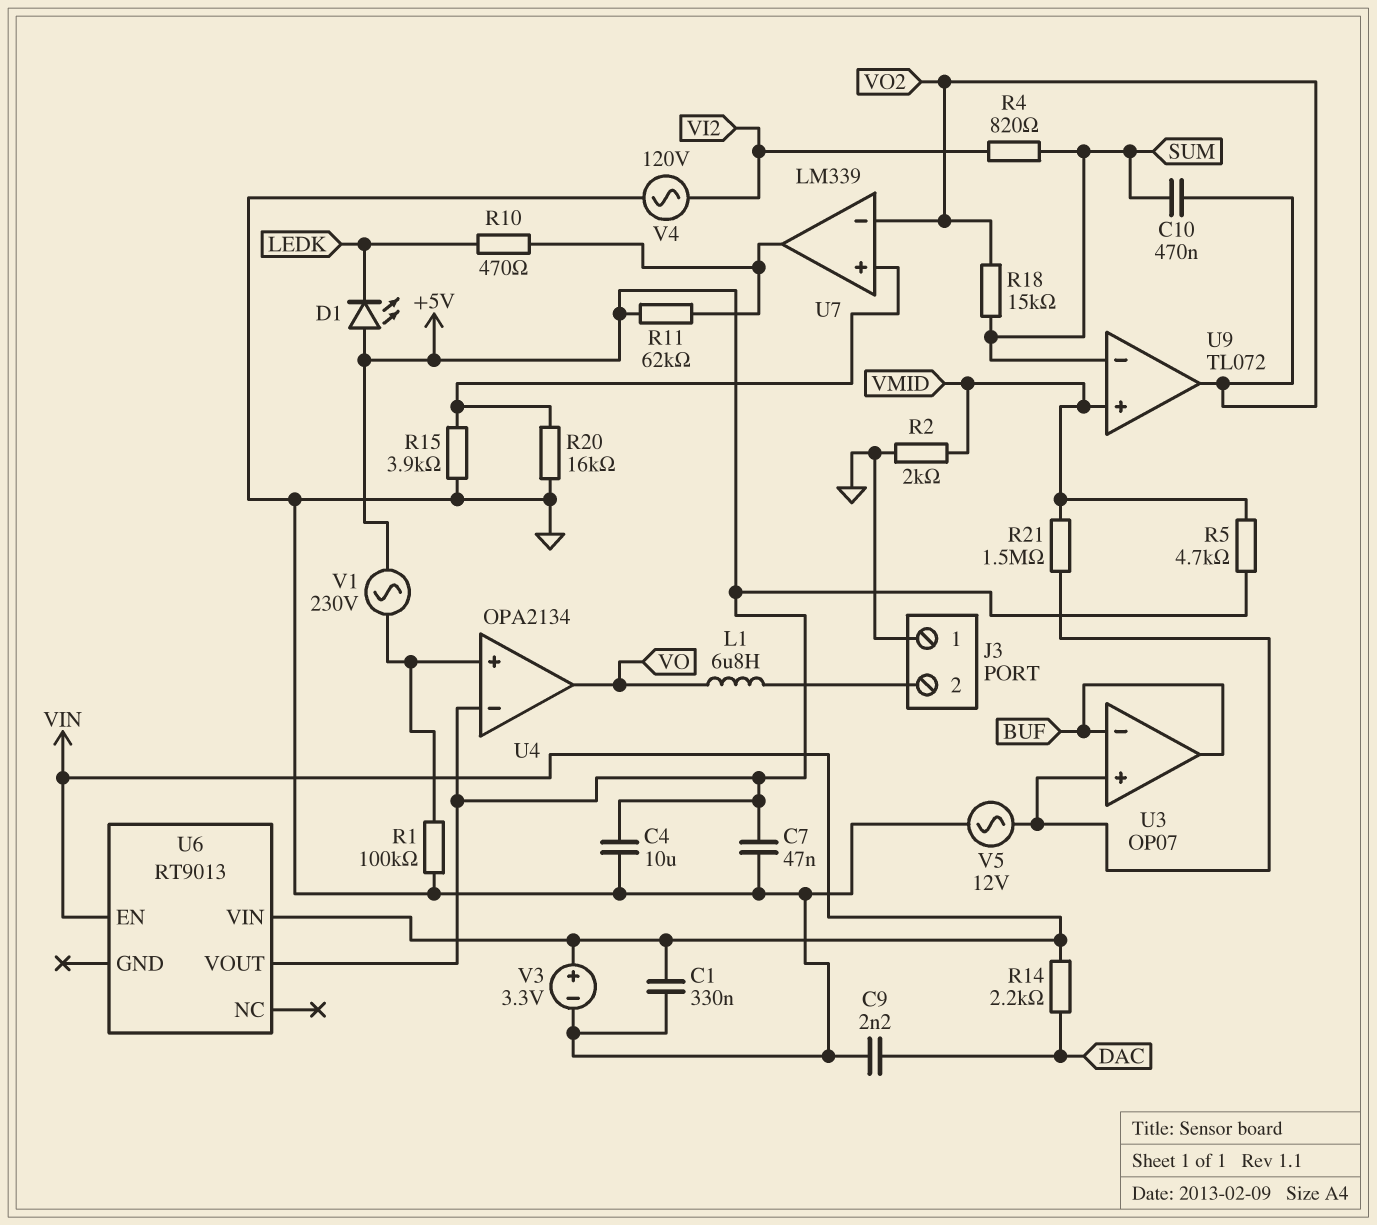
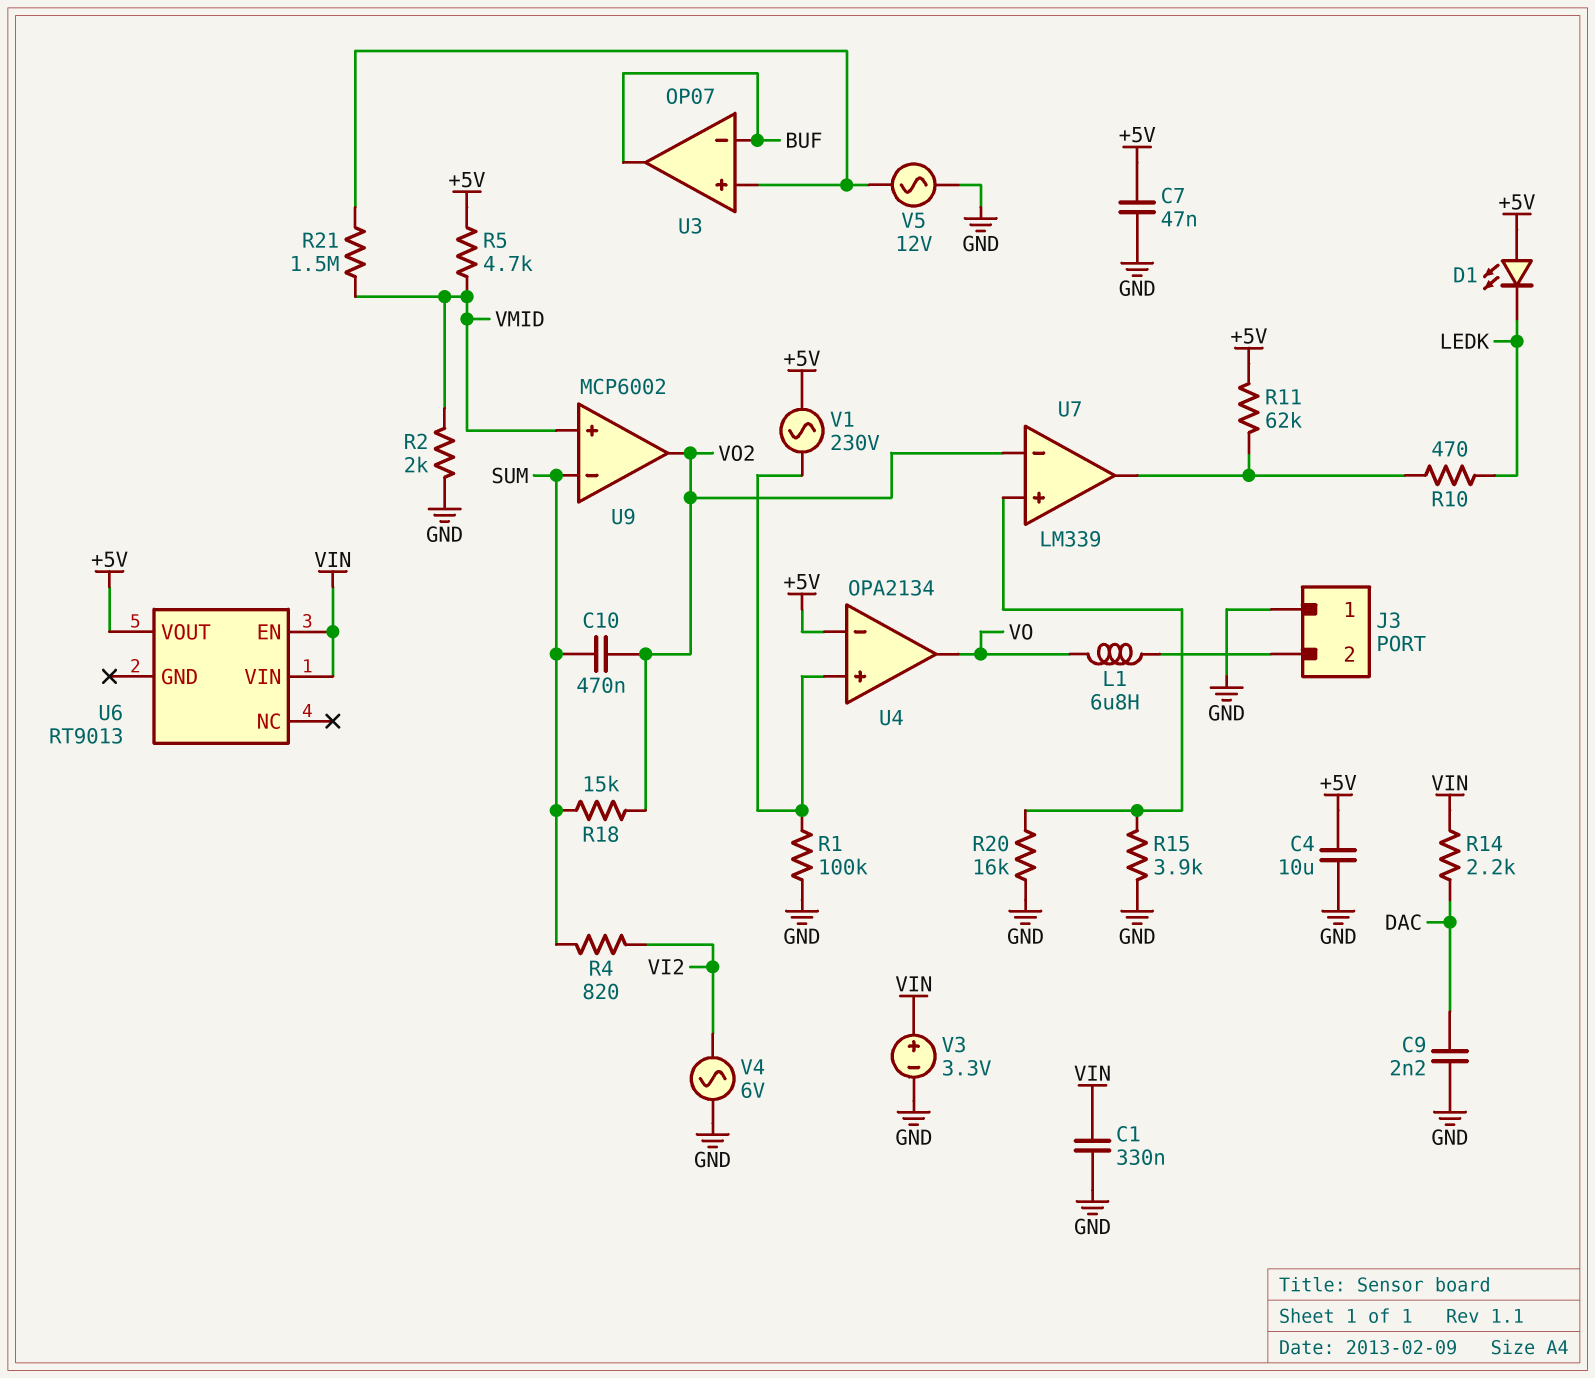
U9: TL072 -> MCP6002
V4: AC 120V (GND, VI2) -> AC 6V (GND, VI2)

